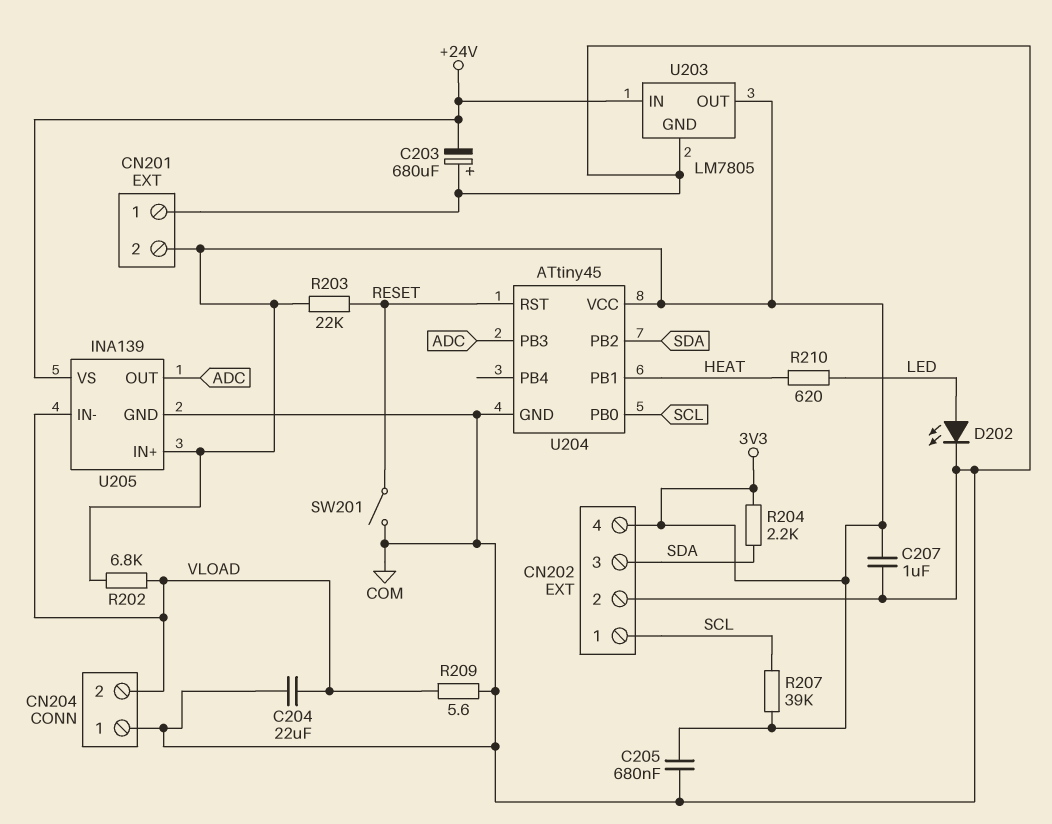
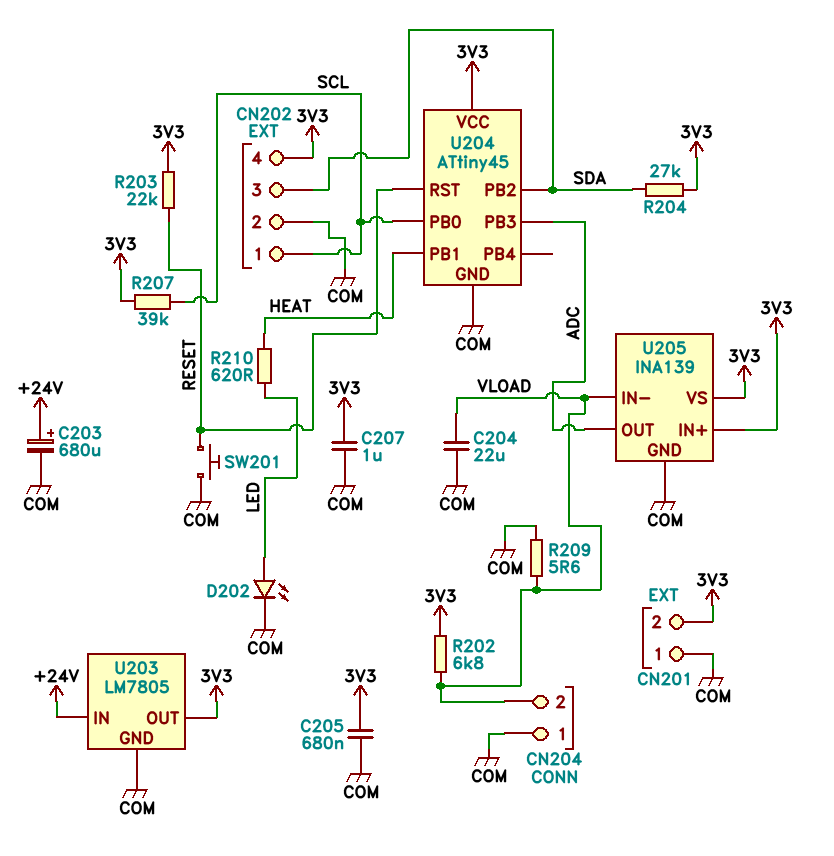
C203: 680uF (plus COM, minus +24V) -> 680uF (plus +24V, minus COM)
R204: 2.2k (3V3, SDA) -> 27k (3V3, SDA)
SW201: switch (COM, RESET) -> button (COM, RESET)
U205 pin VS: +24V -> 3V3

